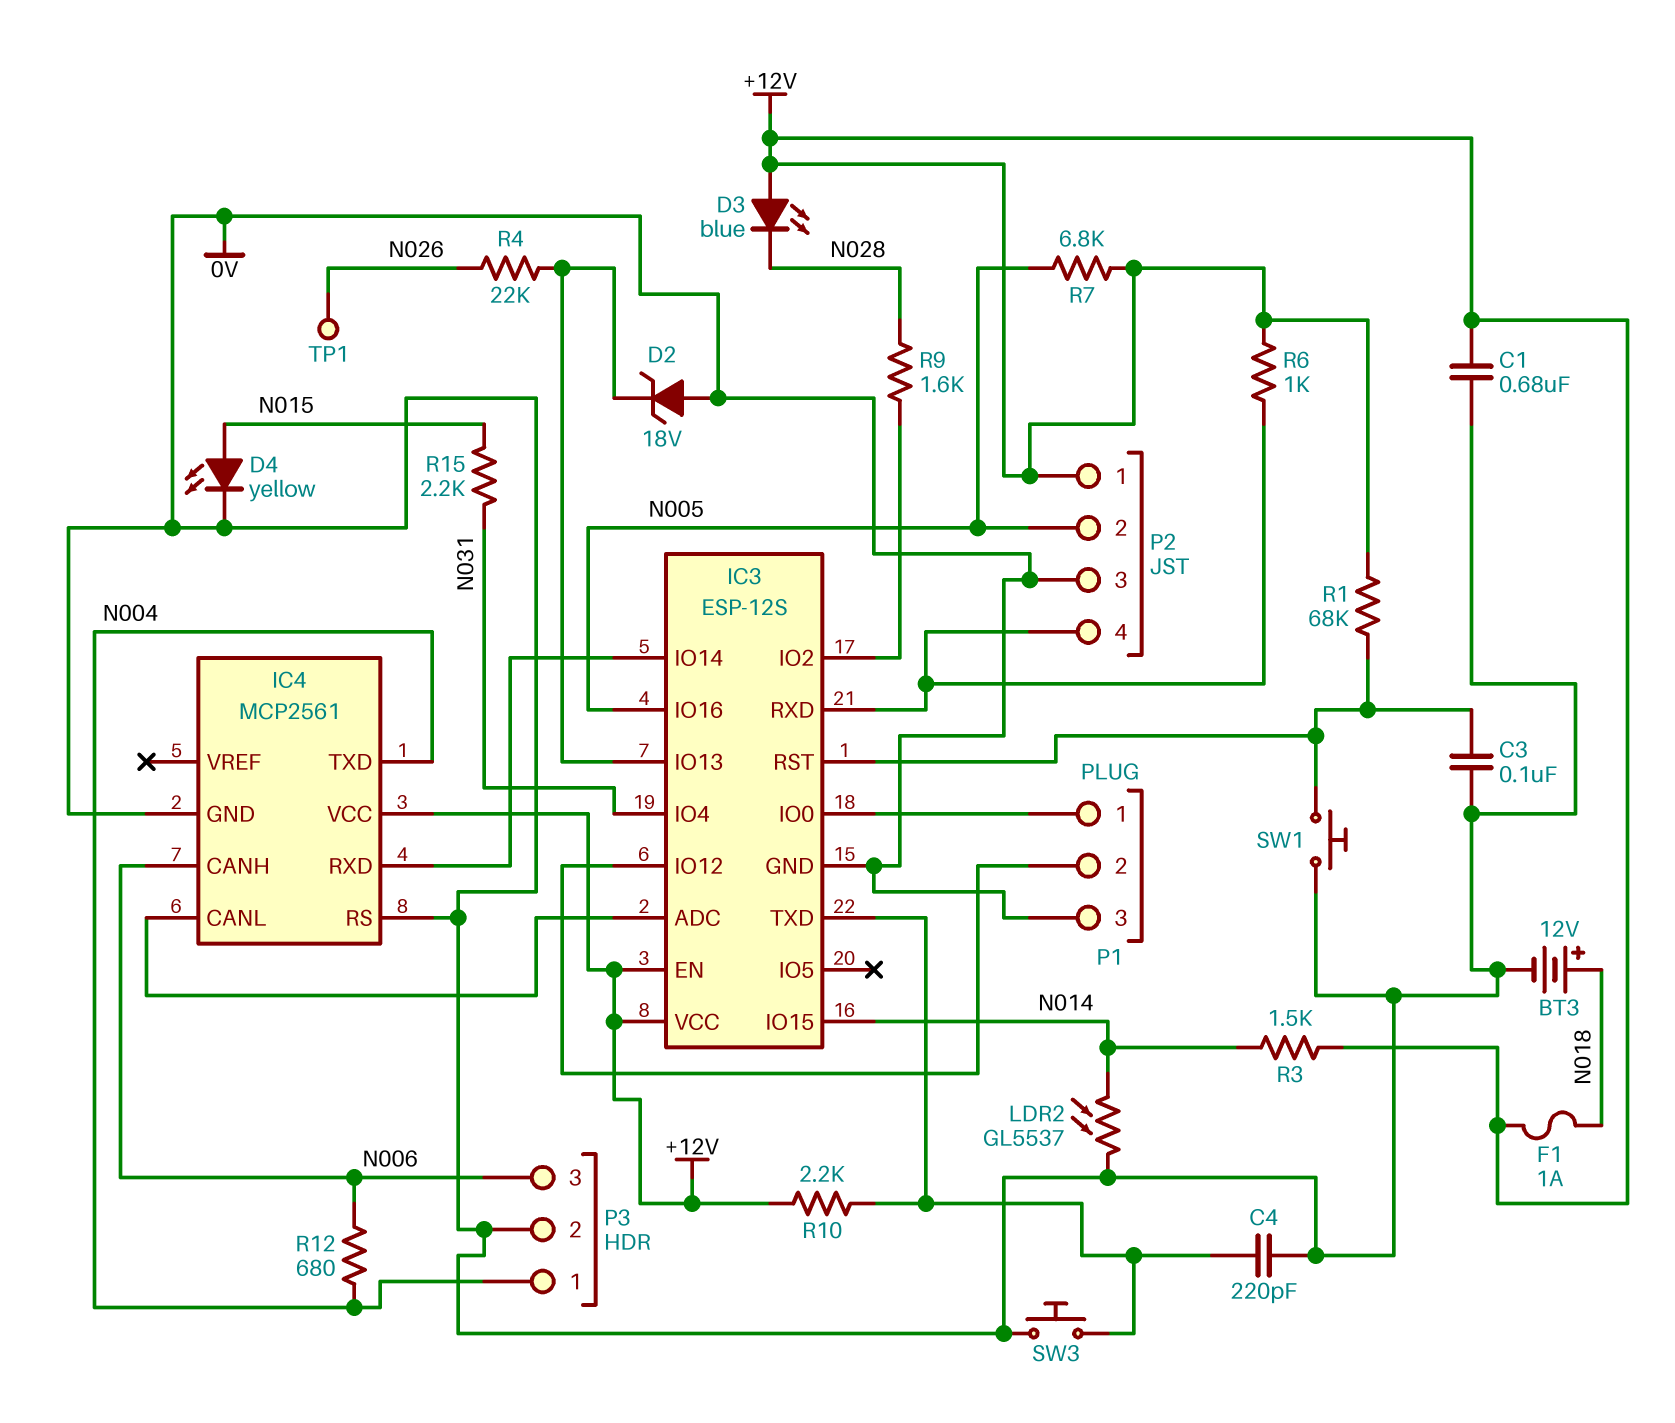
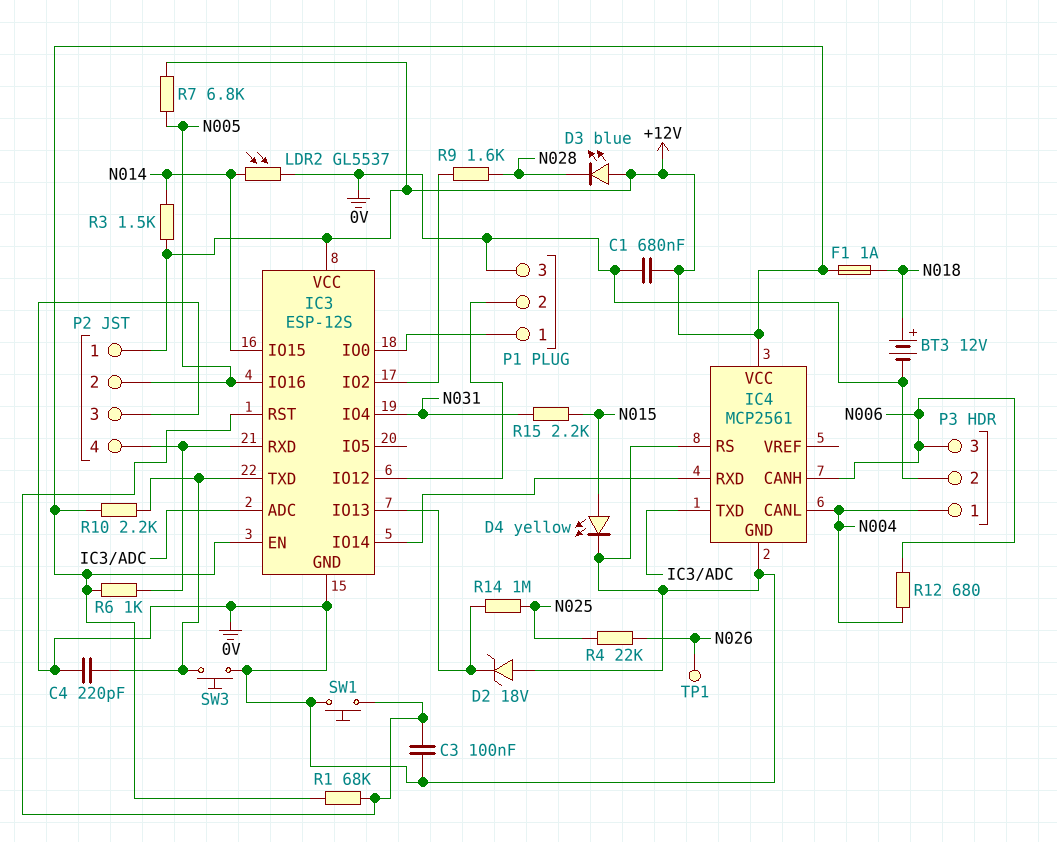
IC4 pin CANL: IC3/ADC -> N004
IC4 pin TXD: N004 -> IC3/ADC
R4: 22k (IC3/IO13, N026) -> 22k (N025, N026)
R14: none -> 1M (IC3/IO13, N025)

